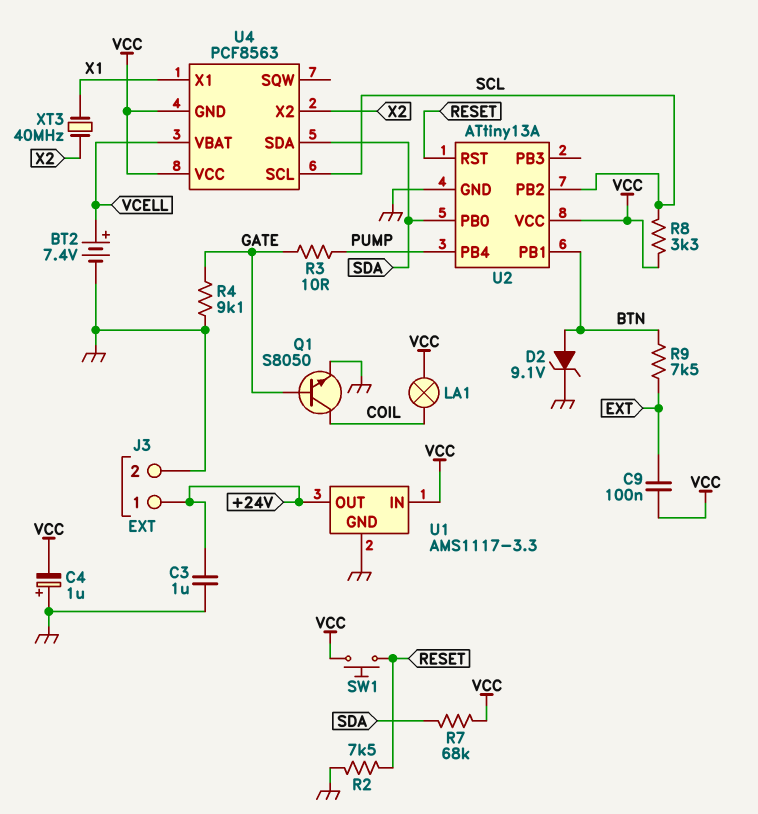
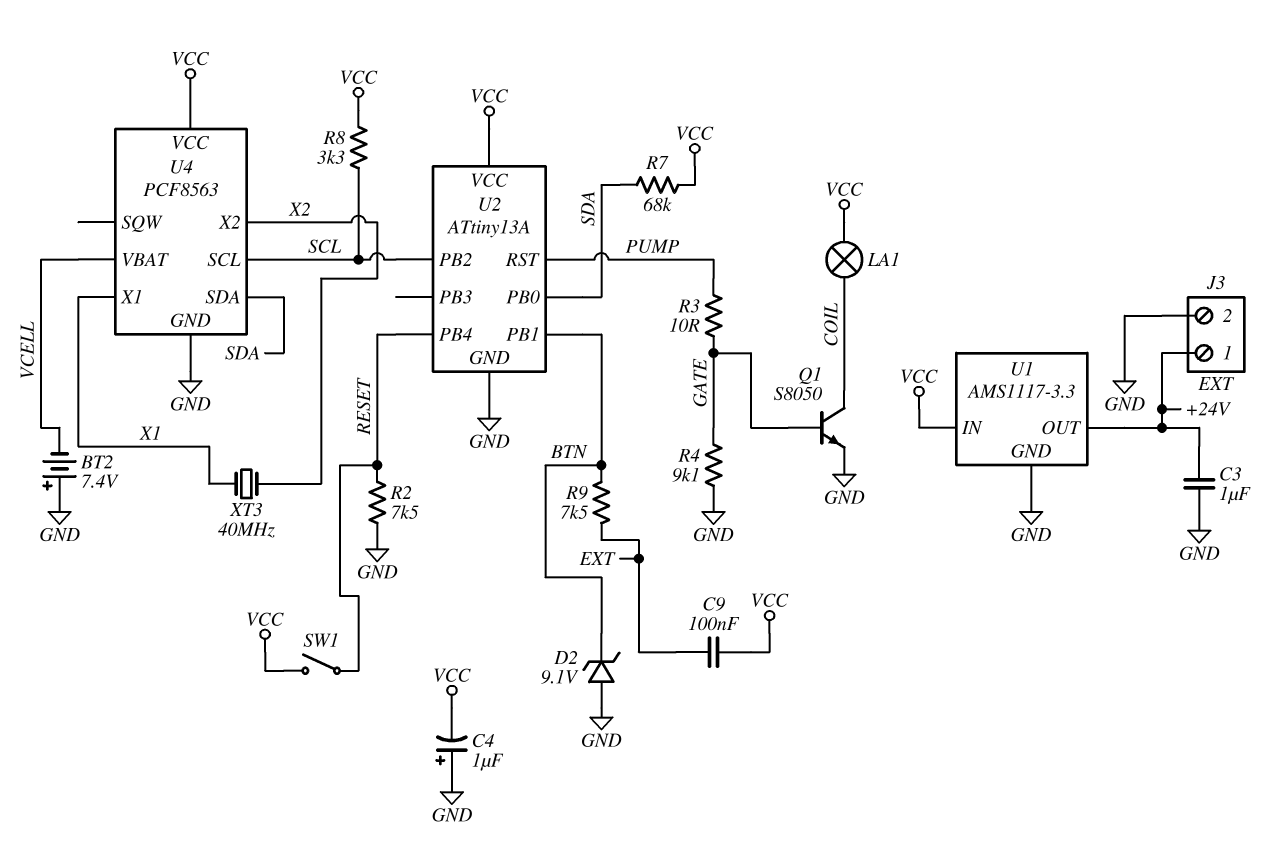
BT2: 7.4V (plus VCELL, minus GND) -> 7.4V (plus GND, minus VCELL)
D2: zener 9.1V (A BTN, K GND) -> zener 9.1V (A GND, K BTN)
SW1: button (RESET, VCC) -> switch (RESET, VCC)
U2 pin PB4: PUMP -> RESET
U2 pin RST: RESET -> PUMP
U4 pin GND: VCC -> GND

